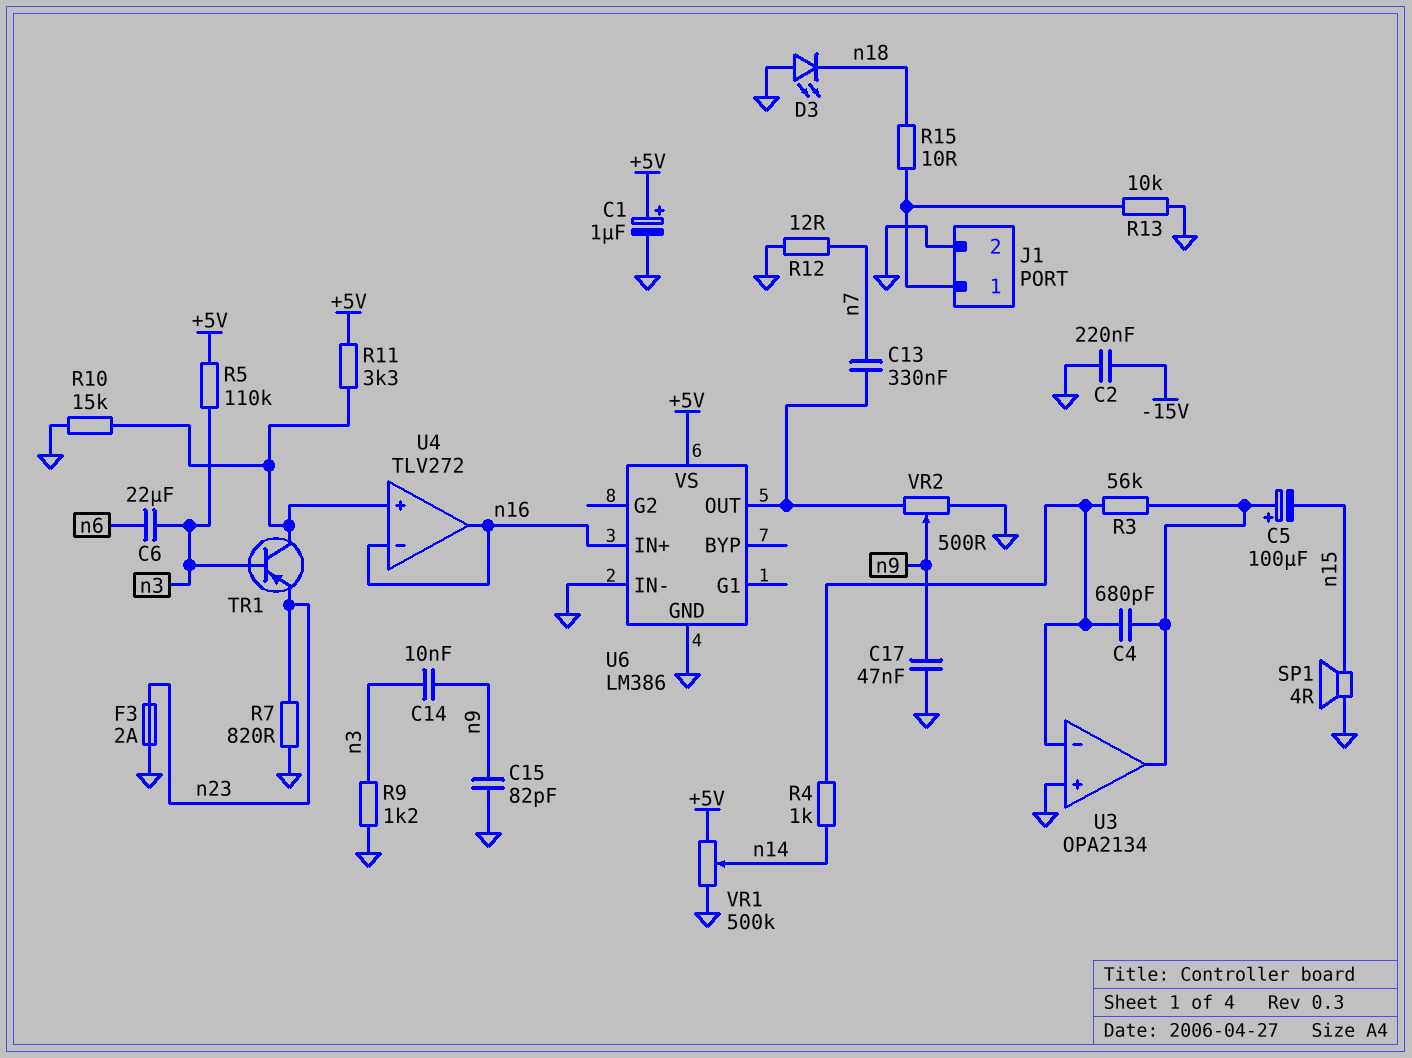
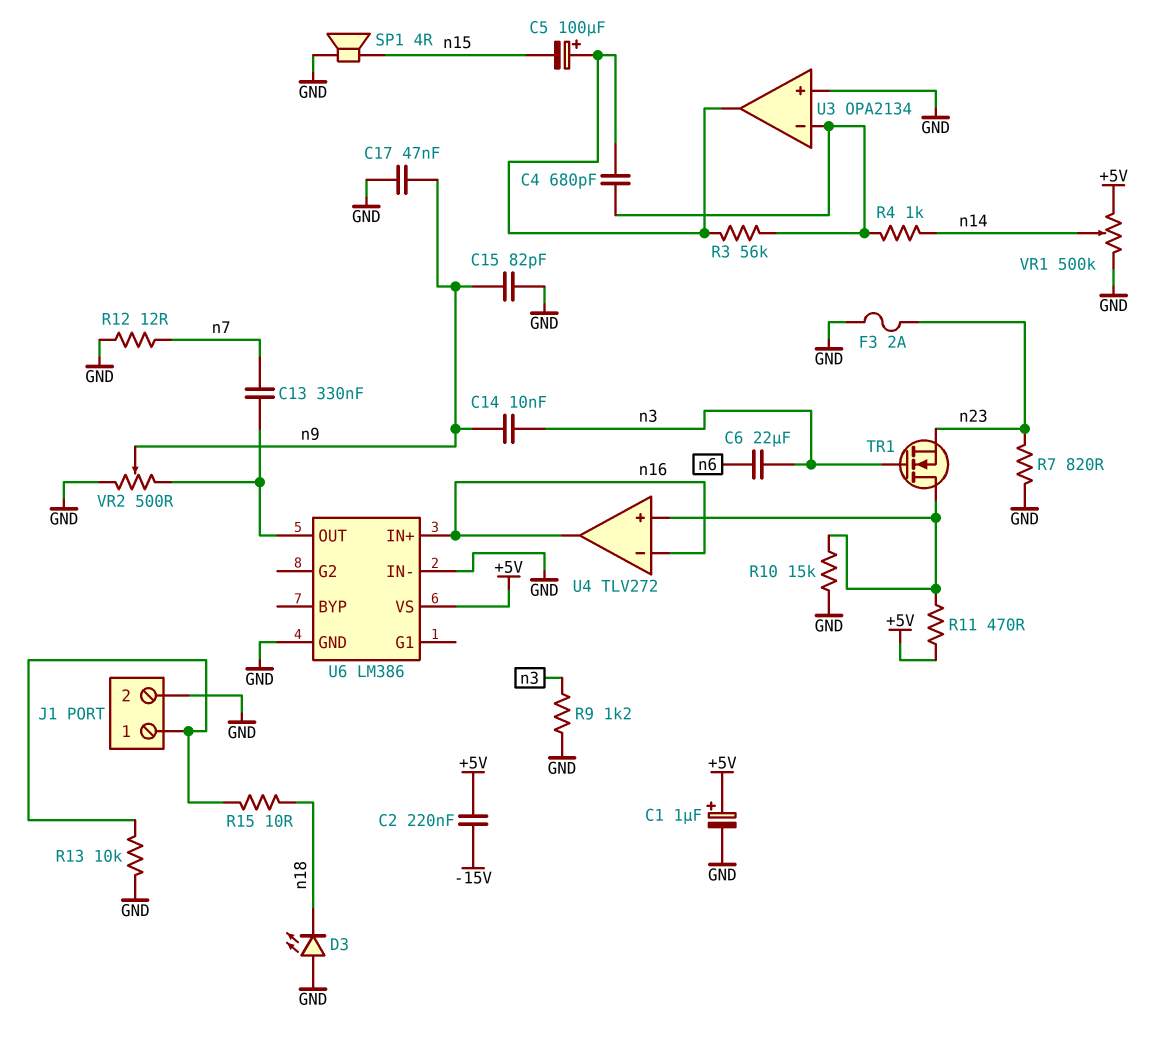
C2: 220nF (-15V, GND) -> 220nF (+5V, -15V)
R5: 110k (+5V, n3) -> none
R11: 3.3k (+5V, U4/in+) -> 470 (+5V, U4/in+)
TR1: PNP (B n3, C U4/in+, E n23) -> NMOS (G n3, D U4/in+, S n23)

